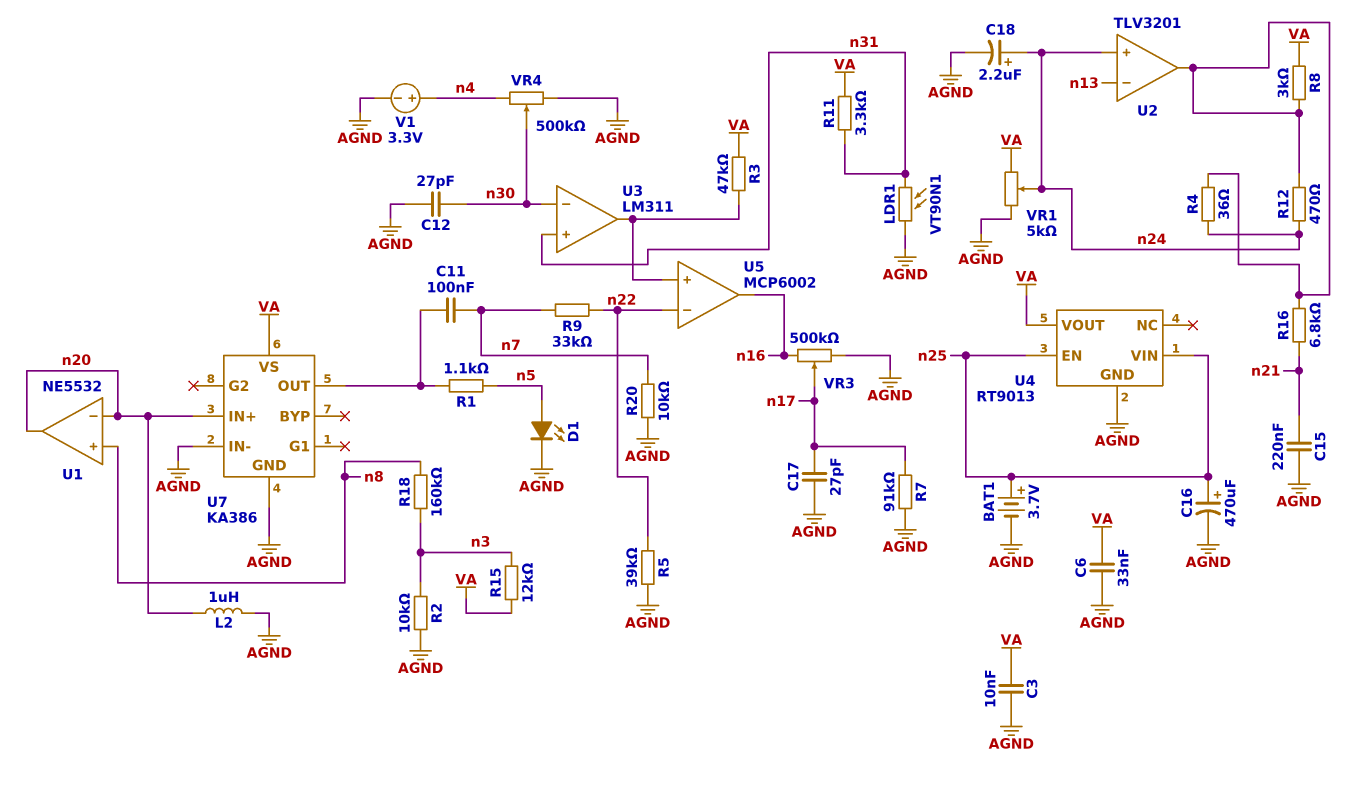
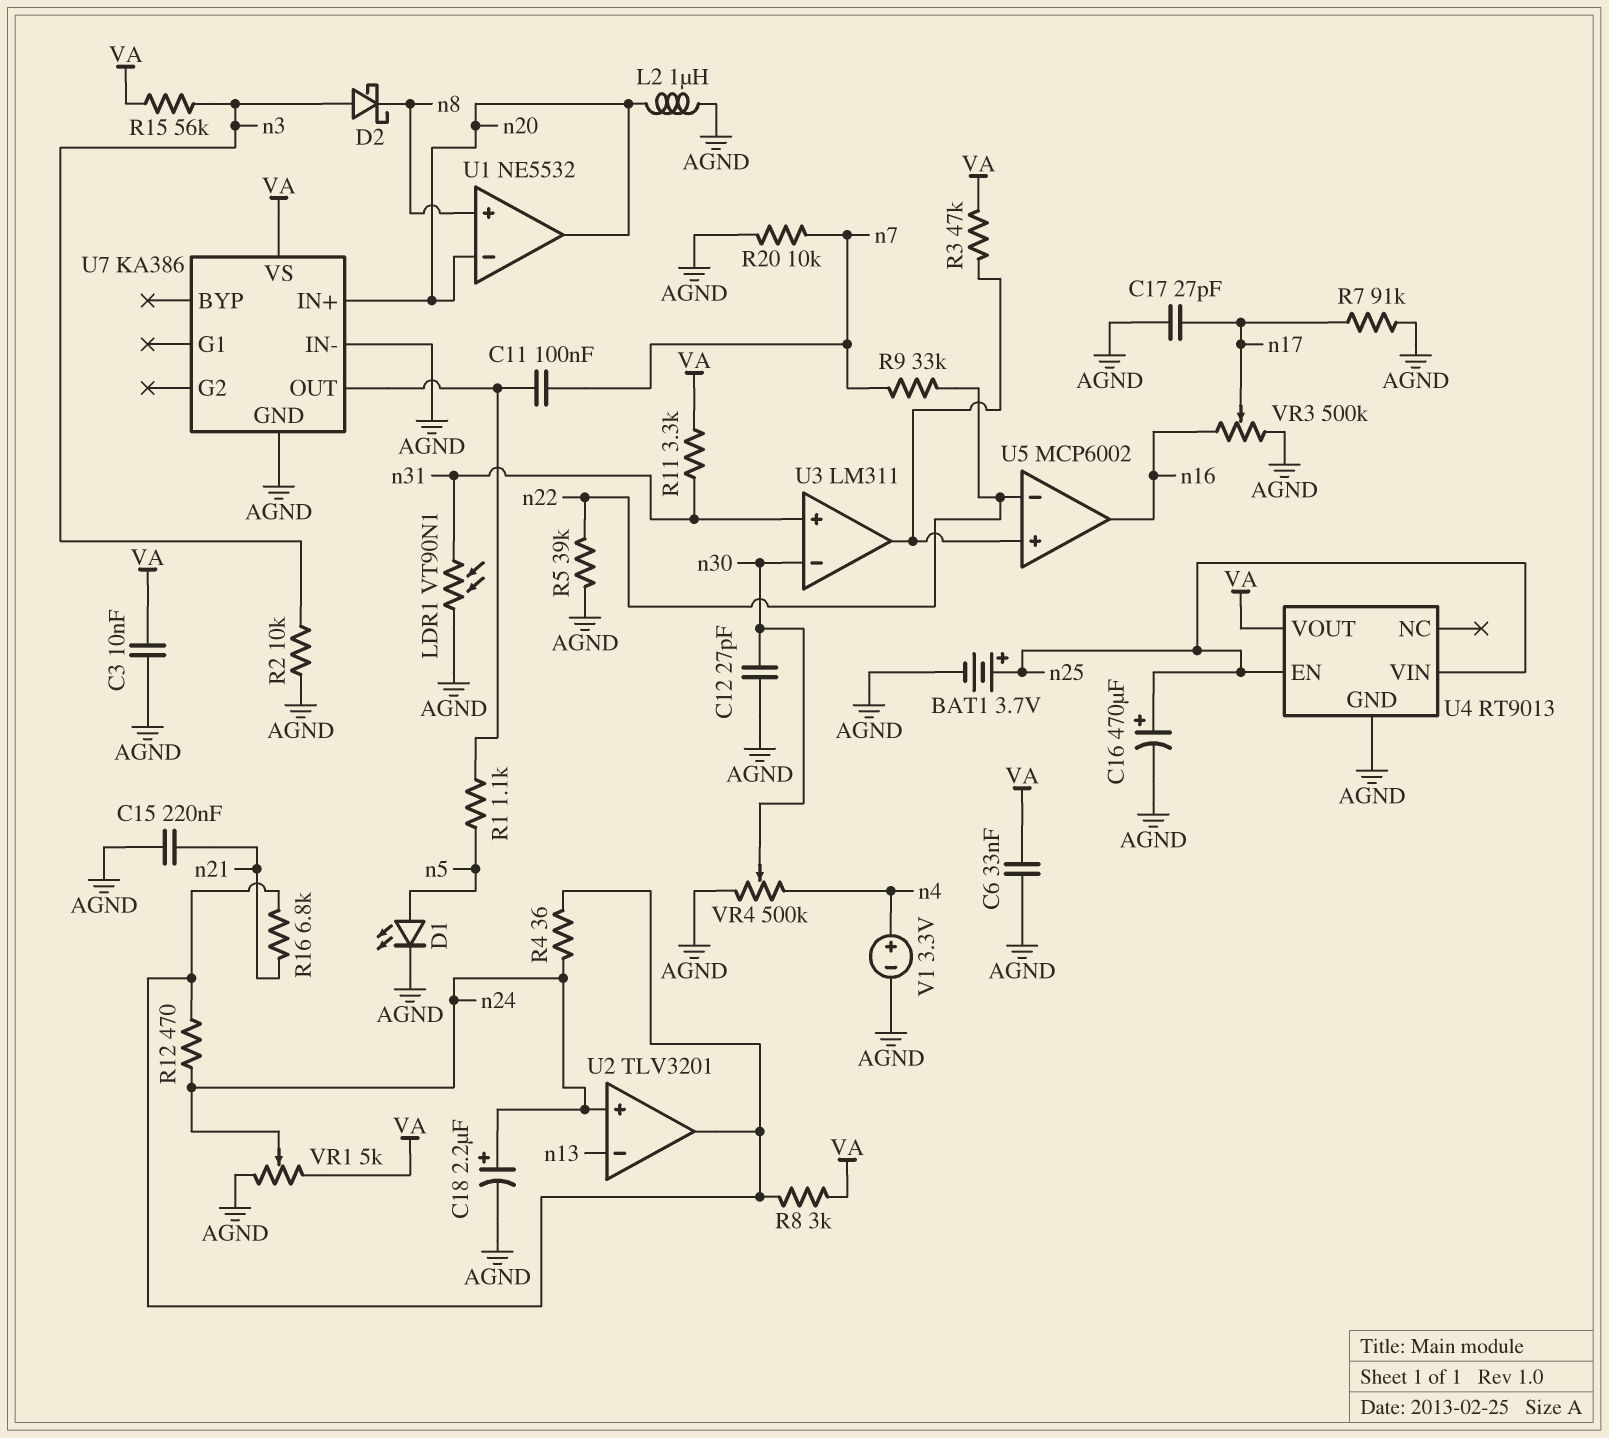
D2: none -> schottky (A n3, K n8)
R15: 12k (VA, n3) -> 56k (VA, n3)
R18: 160k (n3, n8) -> none

